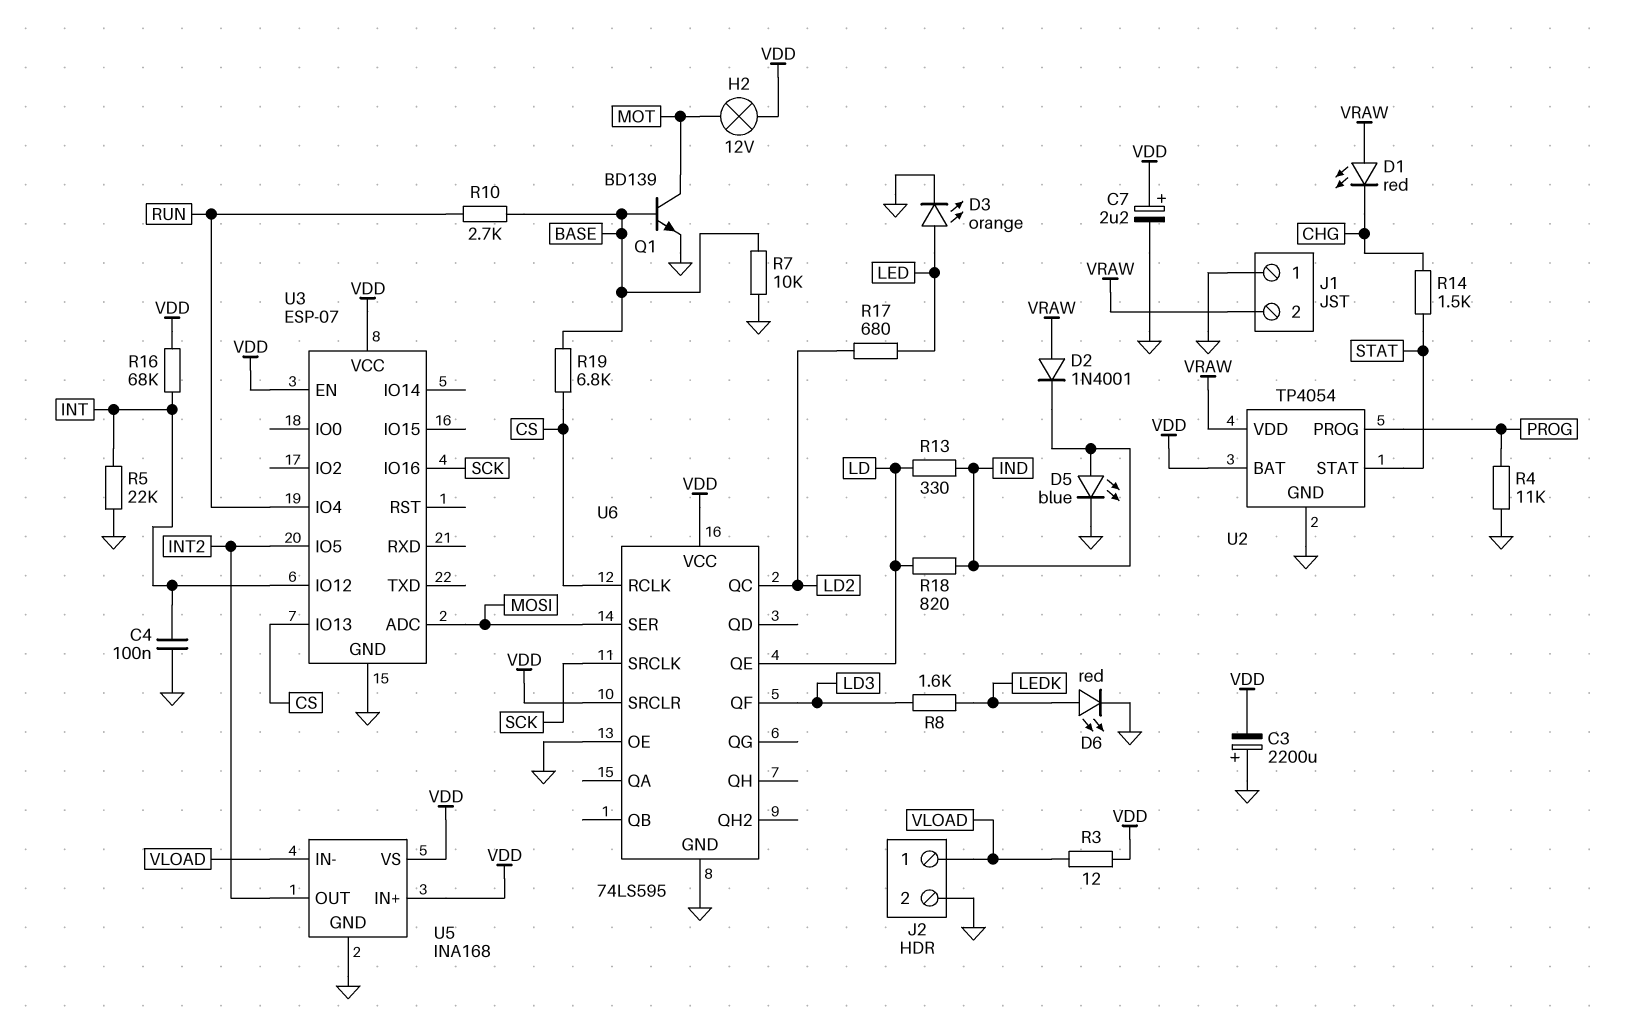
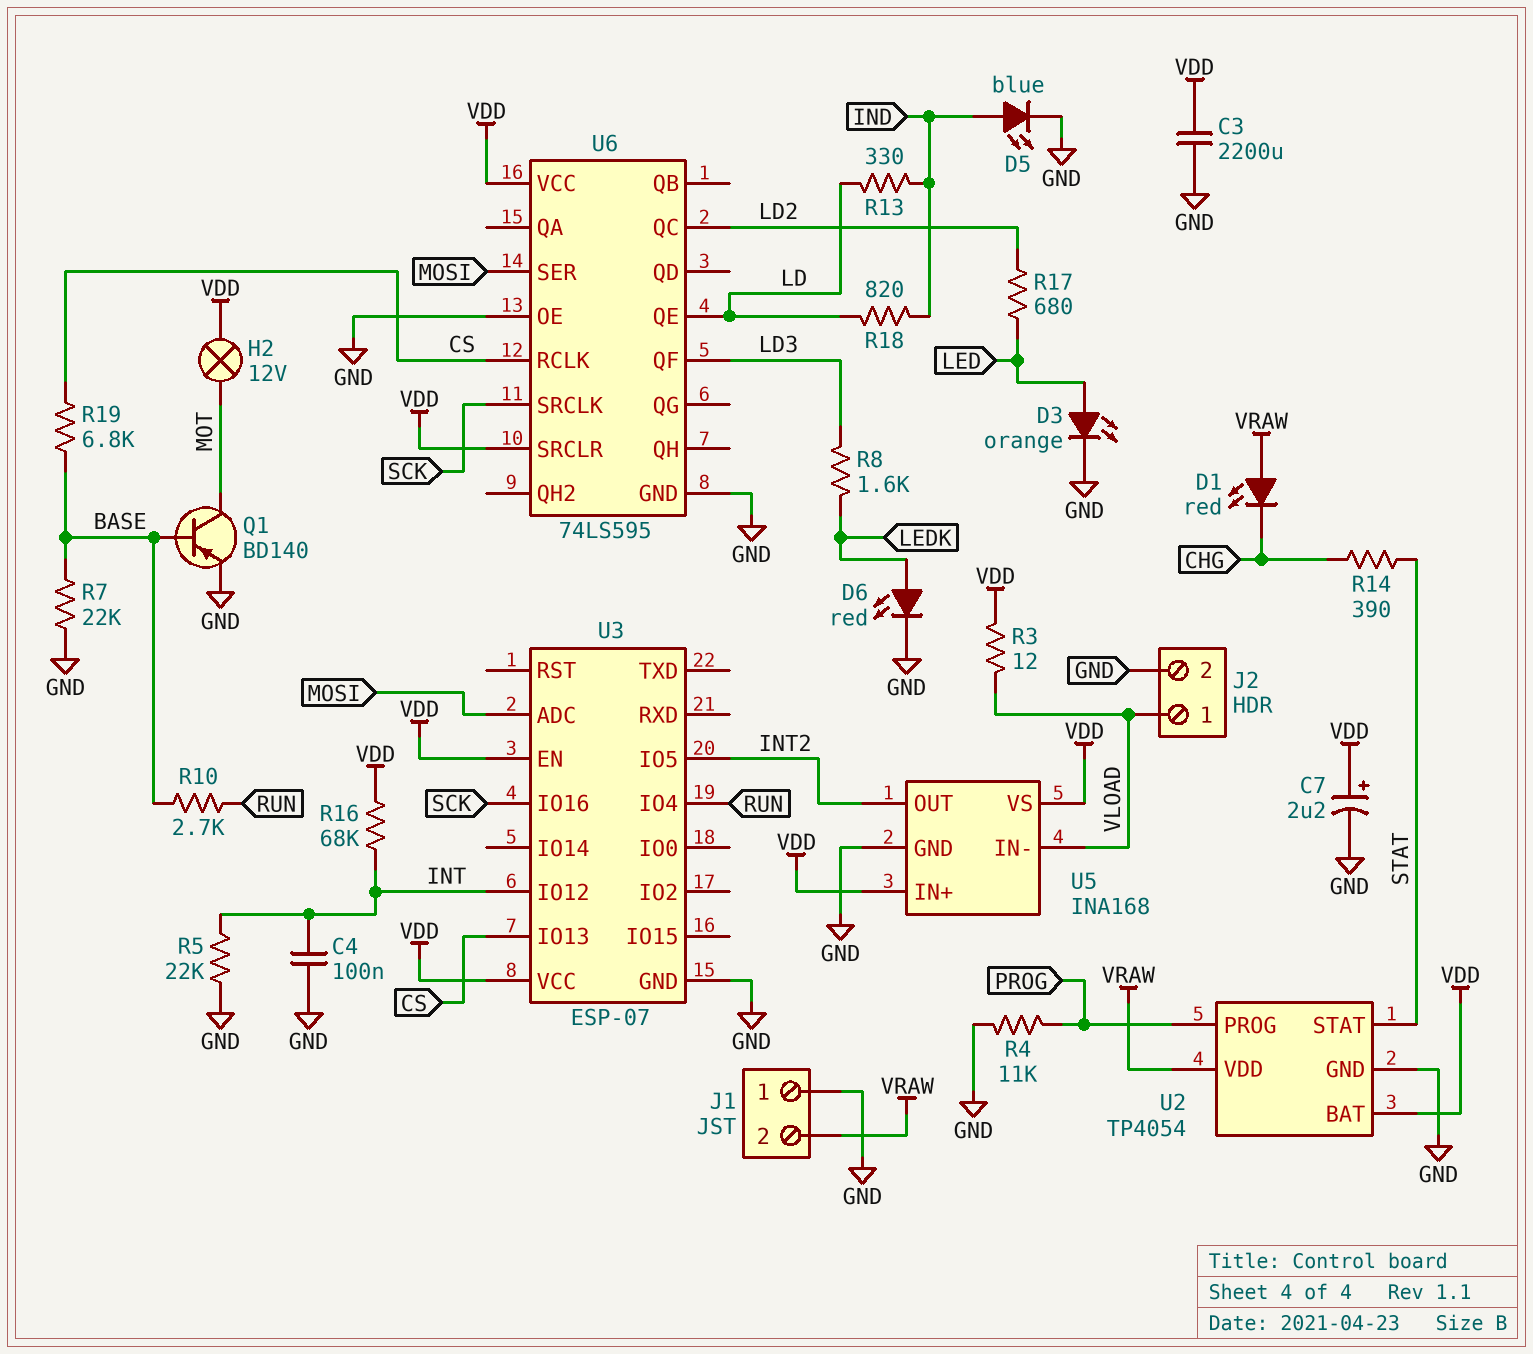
C3: 2200uF (plus GND, minus VDD) -> 2200uF (GND, VDD)
D2: diode 1N4001 (A VRAW, K IND) -> none
Q1: NPN BD139 (B BASE, C MOT, E GND) -> PNP BD140 (B BASE, C MOT, E GND)
R7: 10k (BASE, GND) -> 22k (BASE, GND)
R14: 1.5k (CHG, STAT) -> 390 (CHG, STAT)

